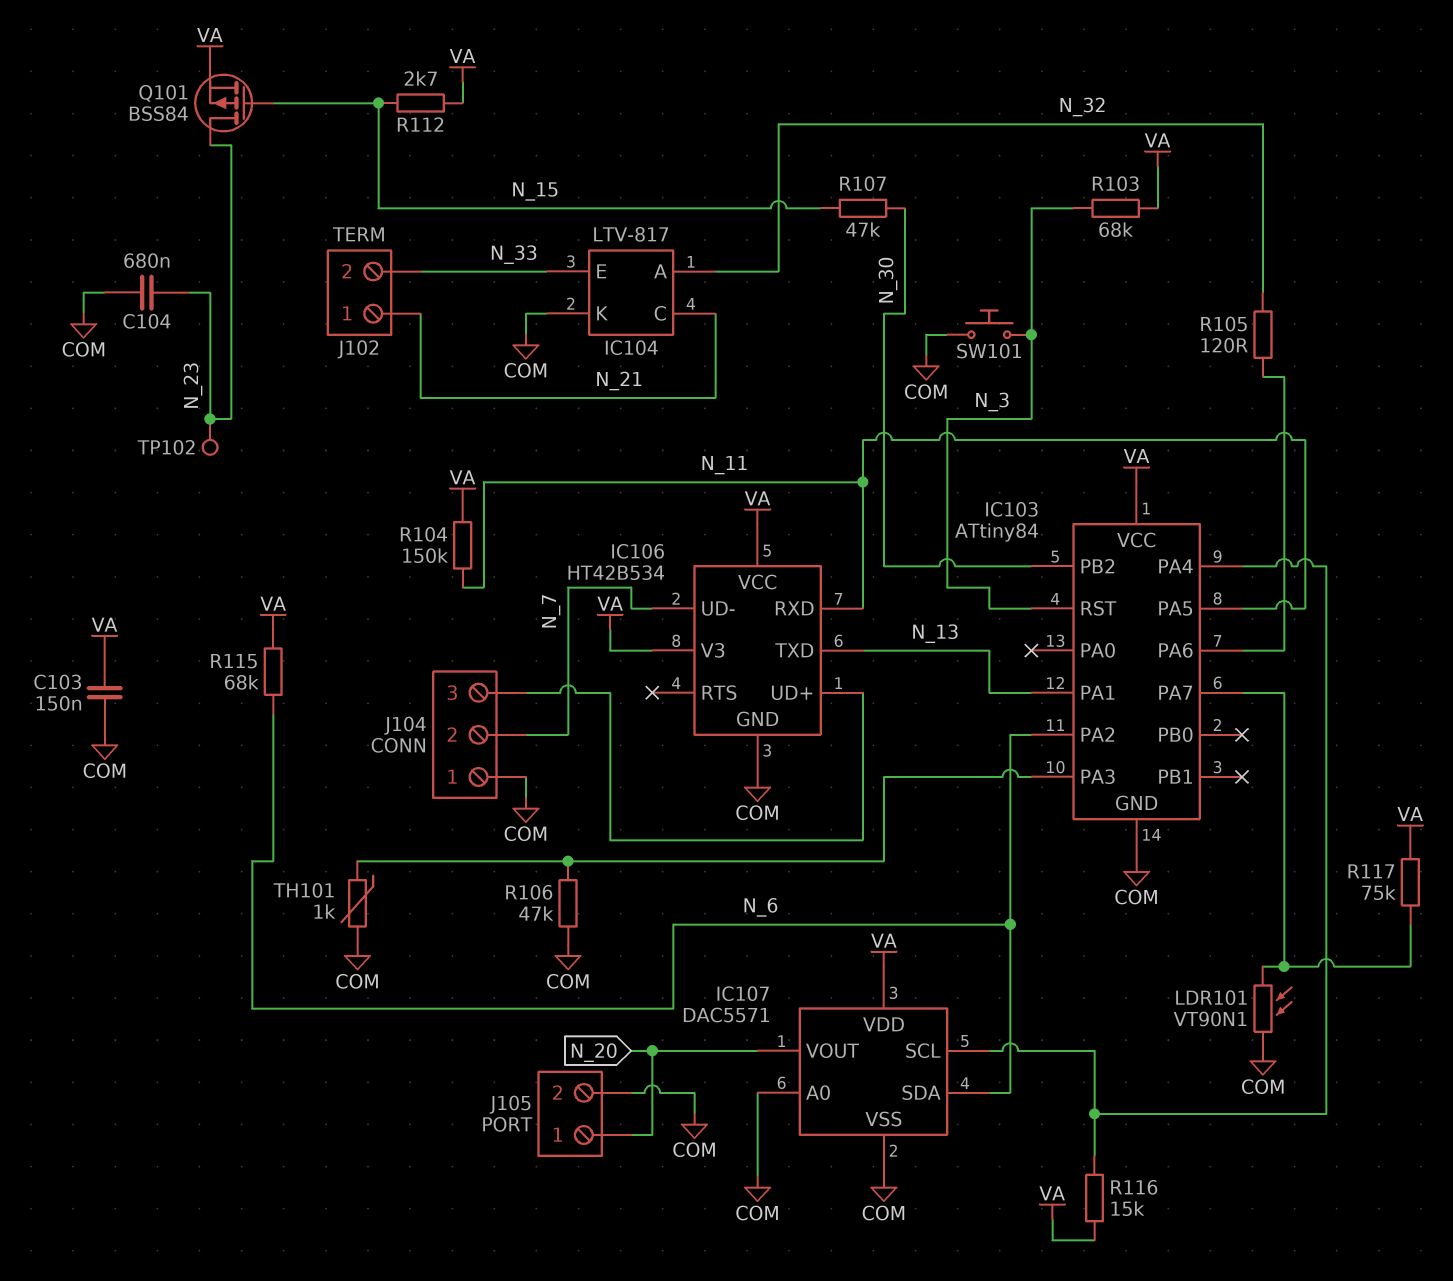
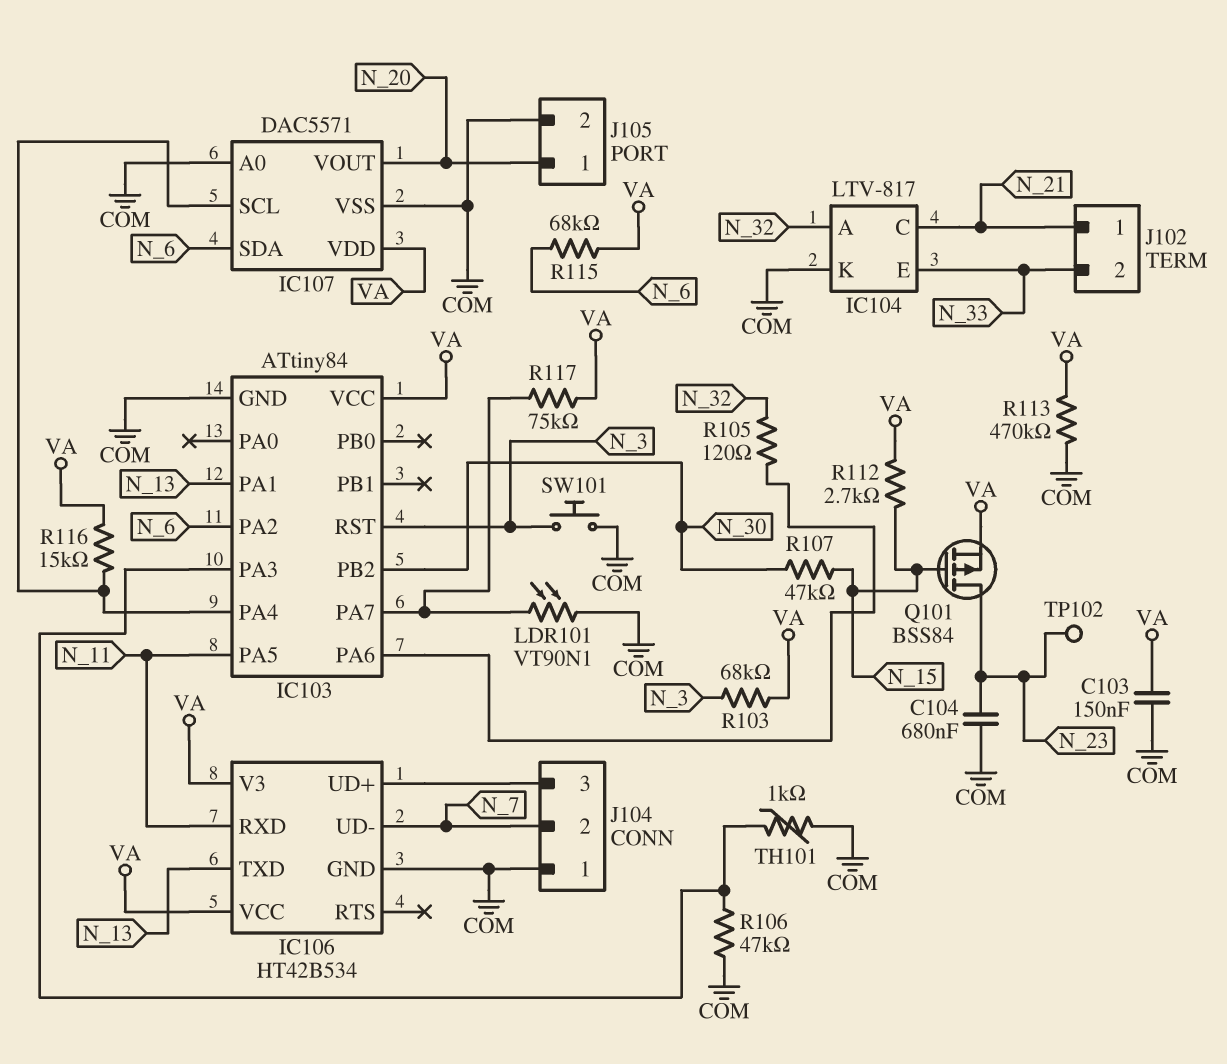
R104: 150k (N_11, VA) -> none
R113: none -> 470k (COM, VA)

